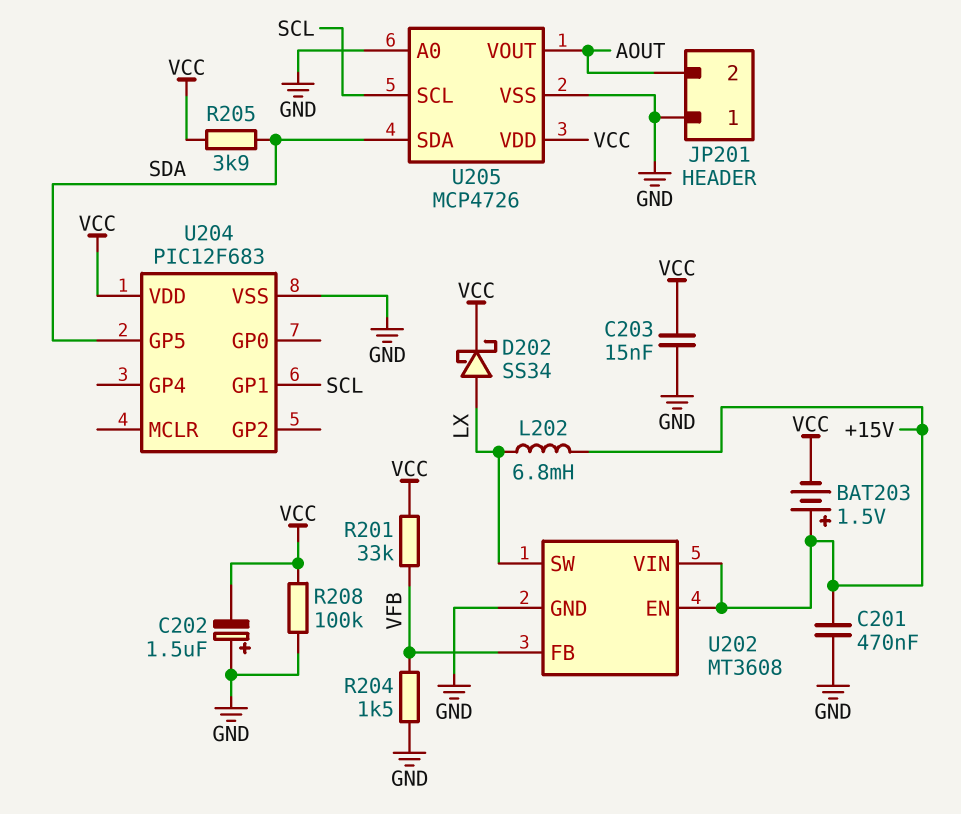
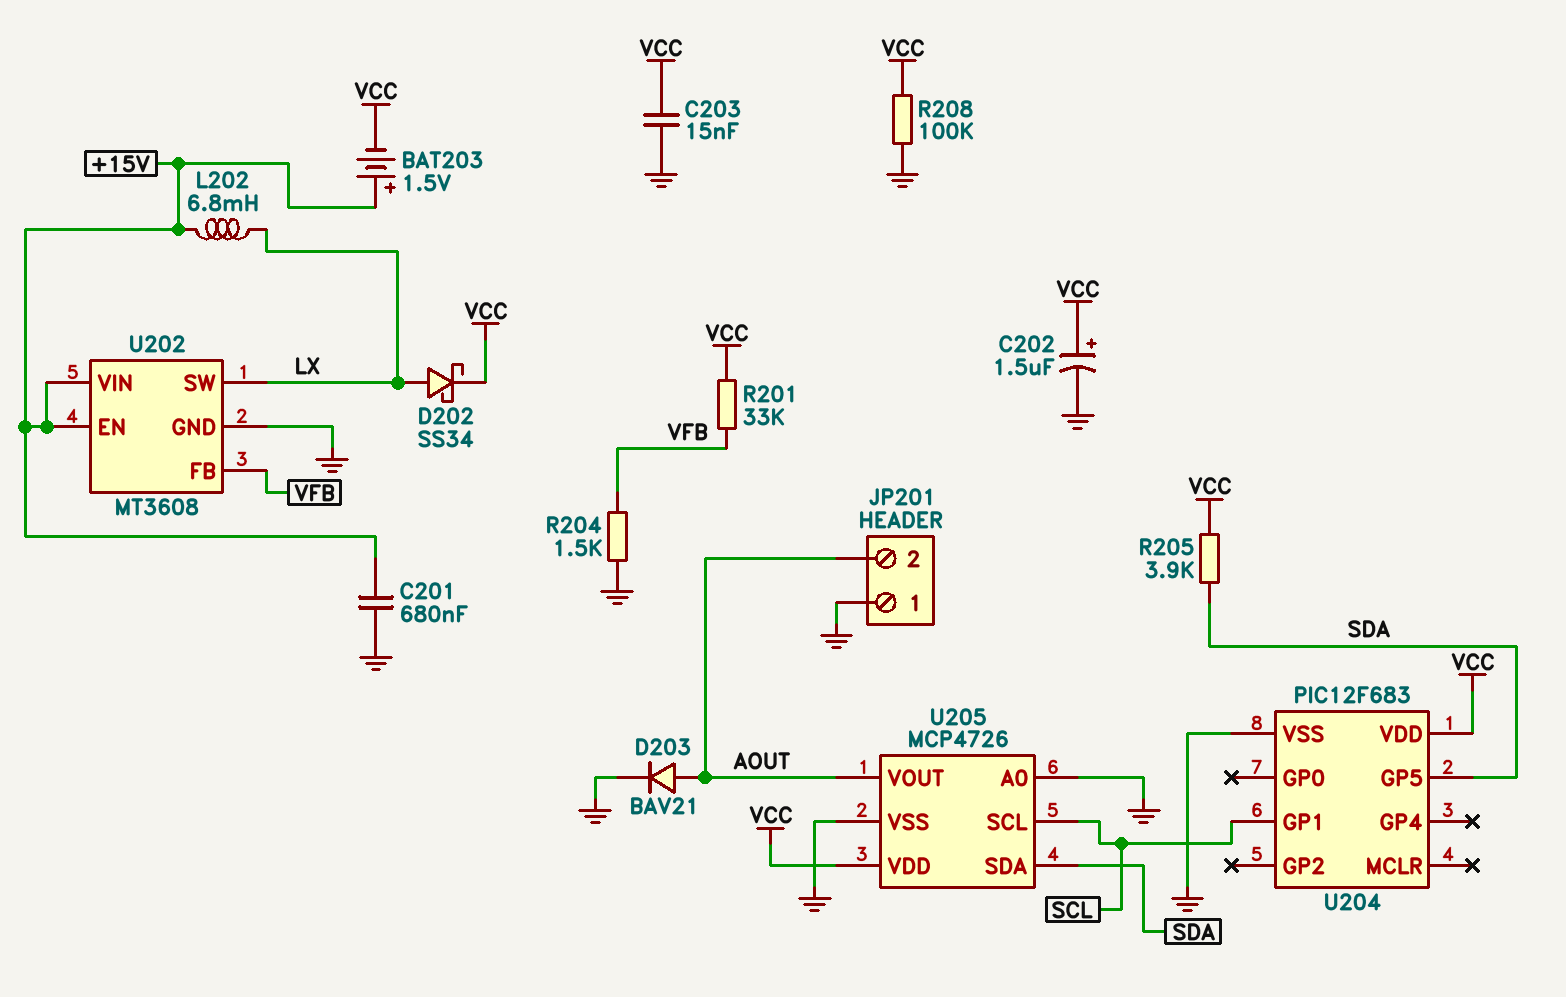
C201: 470nF (+15V, GND) -> 680nF (+15V, GND)
C202: 1.5uF (plus GND, minus VCC) -> 1.5uF (plus VCC, minus GND)
D203: none -> diode BAV21 (A AOUT, K GND)

